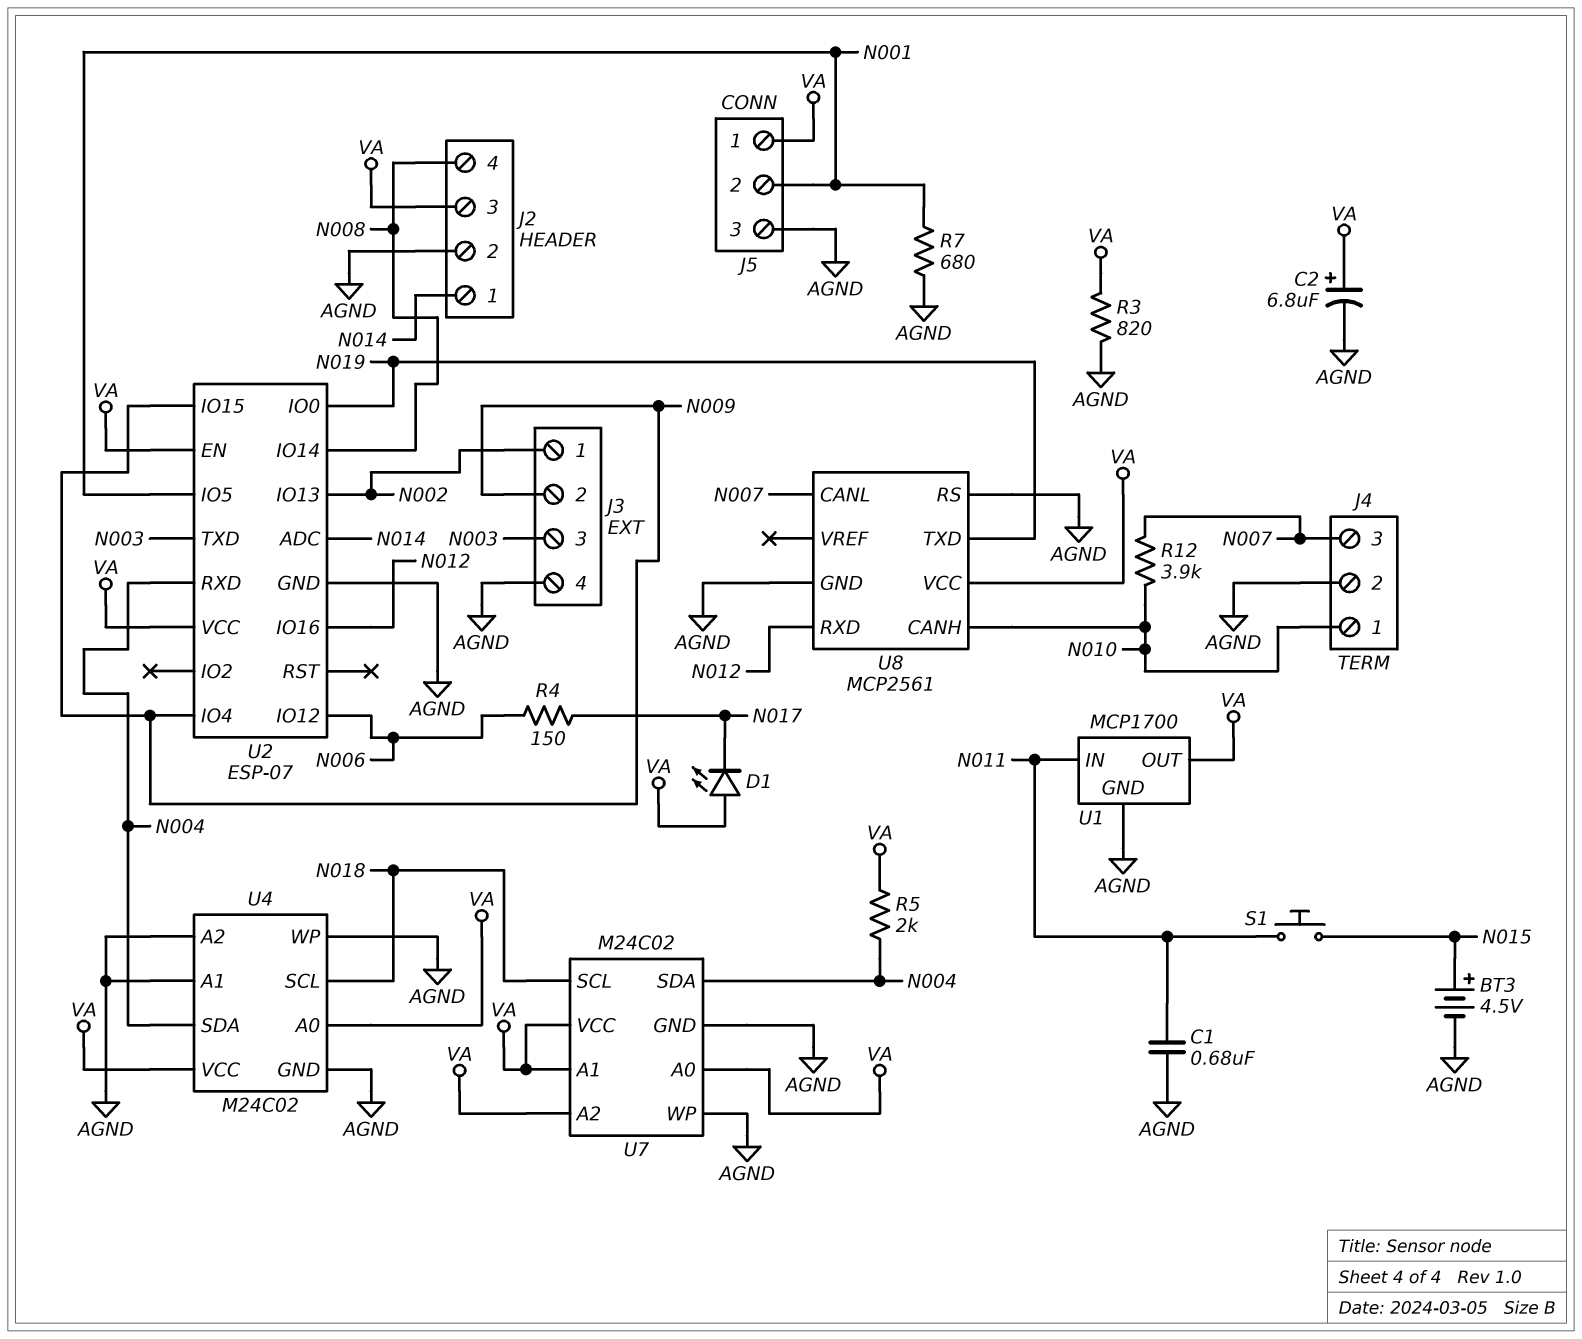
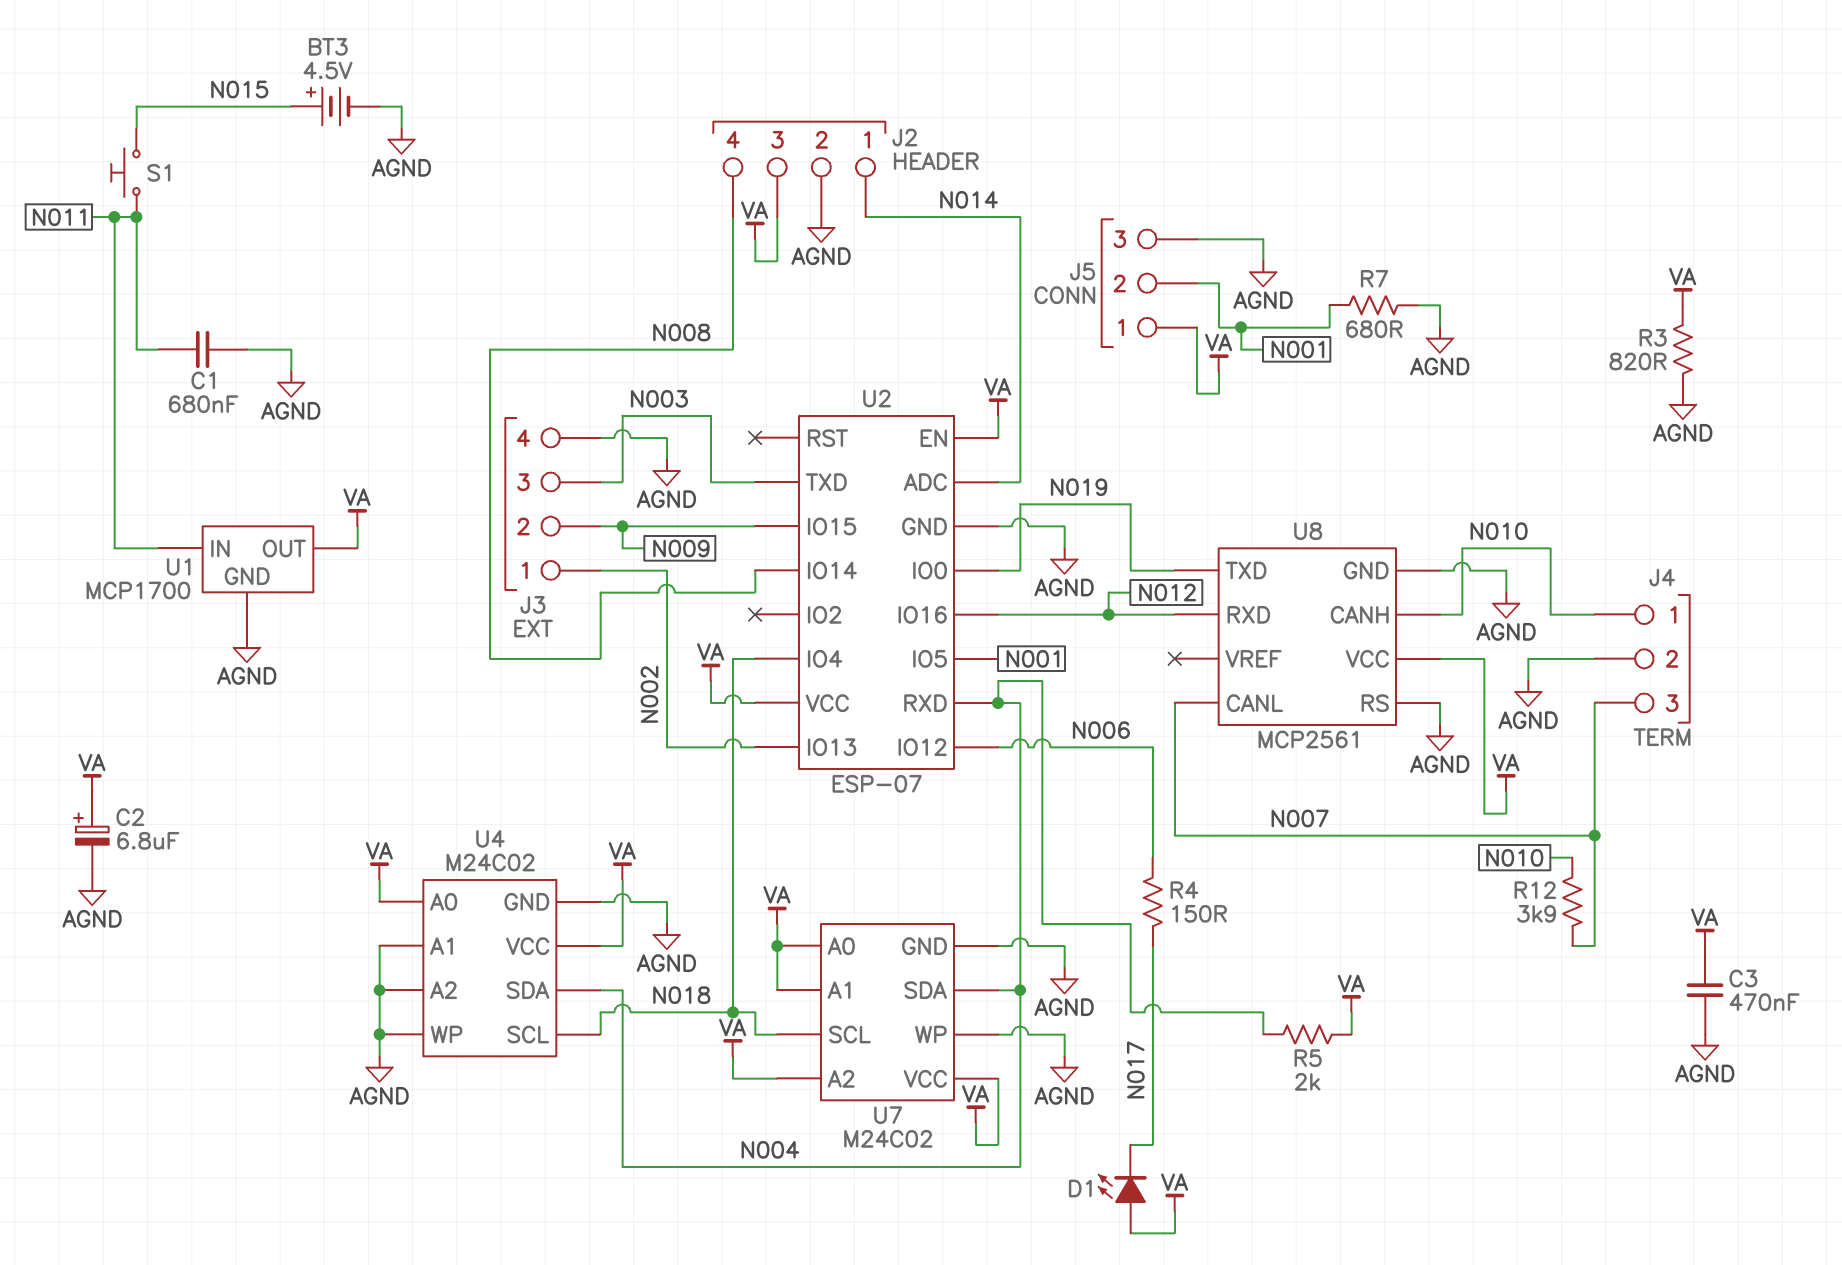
C3: none -> 470nF (AGND, VA)
U2 pin IO4: N009 -> N018

